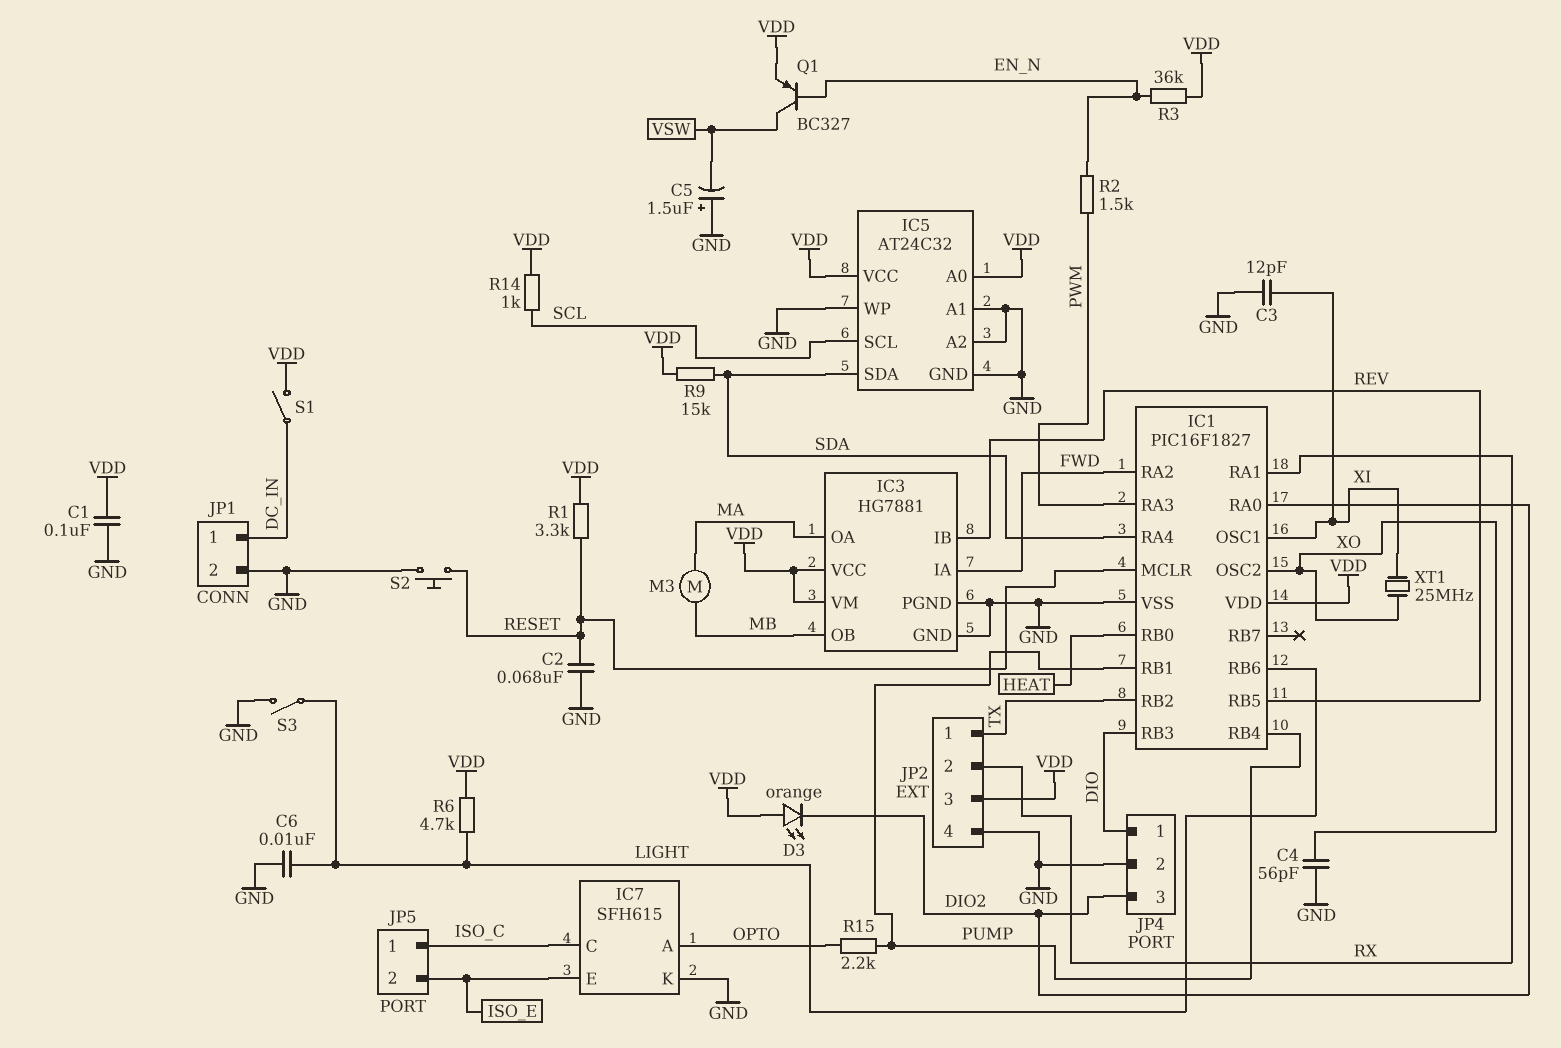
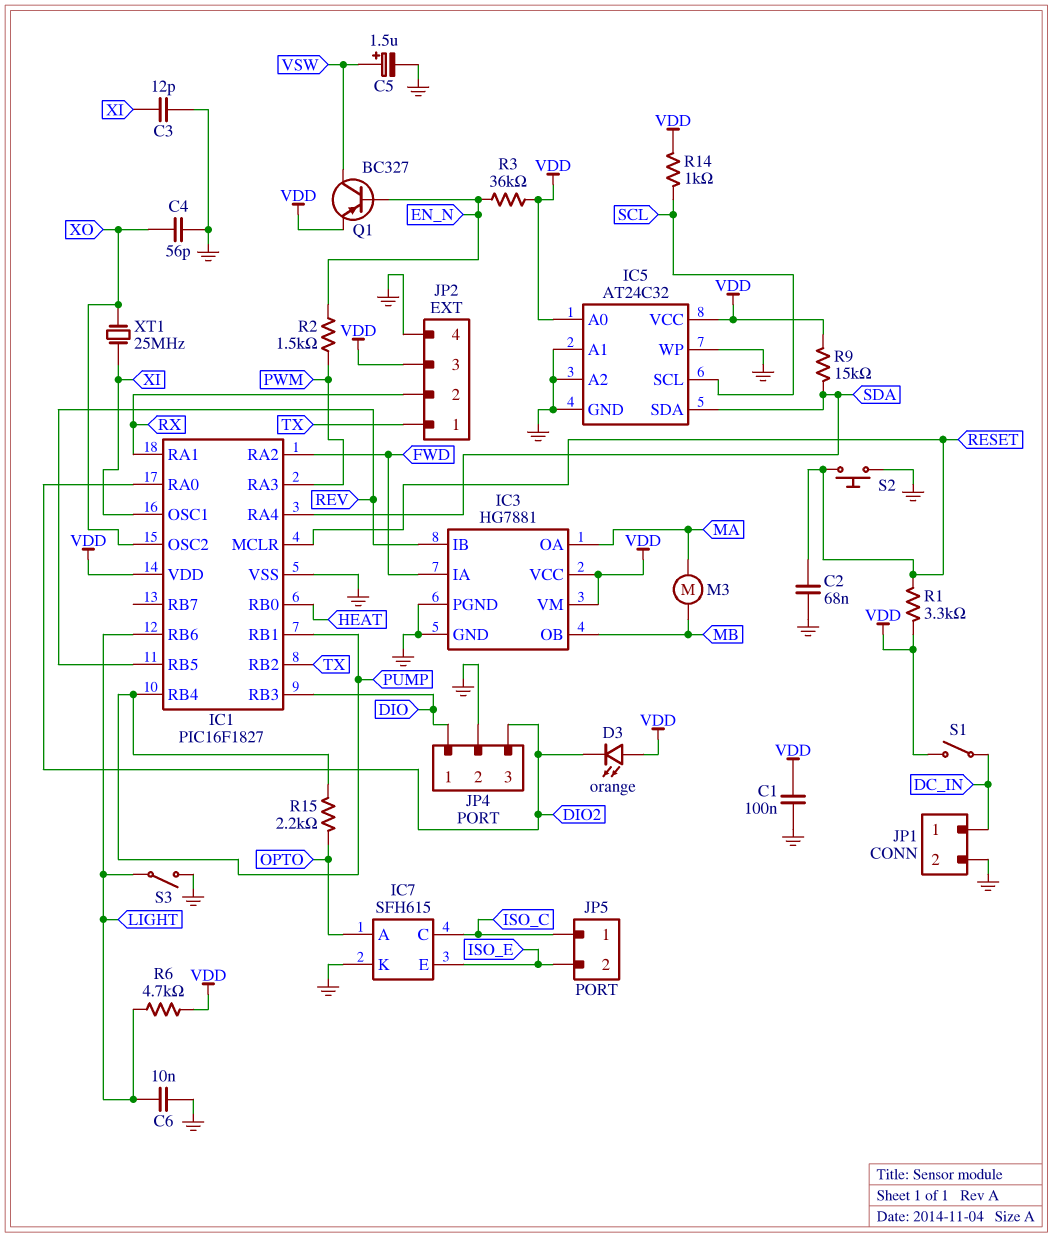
C5: 1.5uF (plus GND, minus VSW) -> 1.5uF (plus VSW, minus GND)

